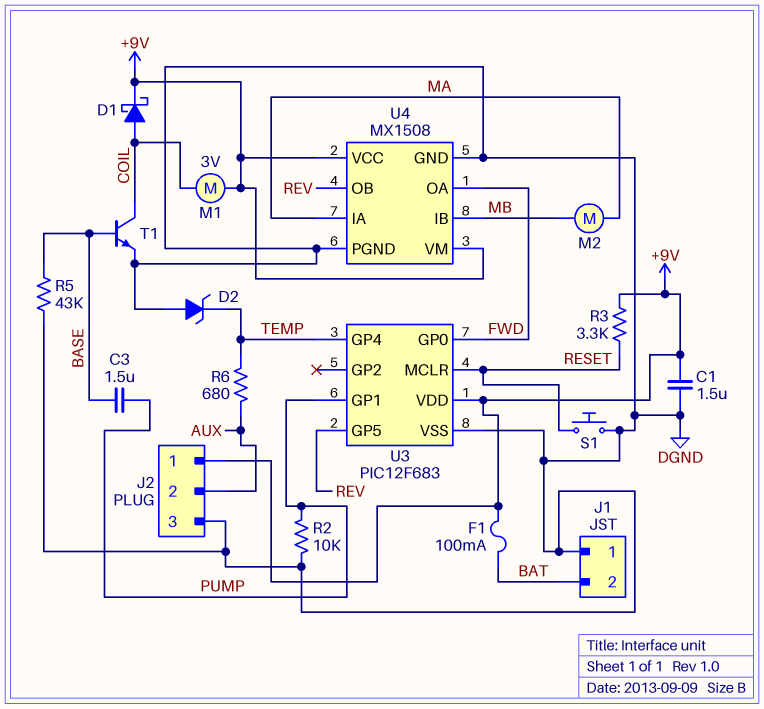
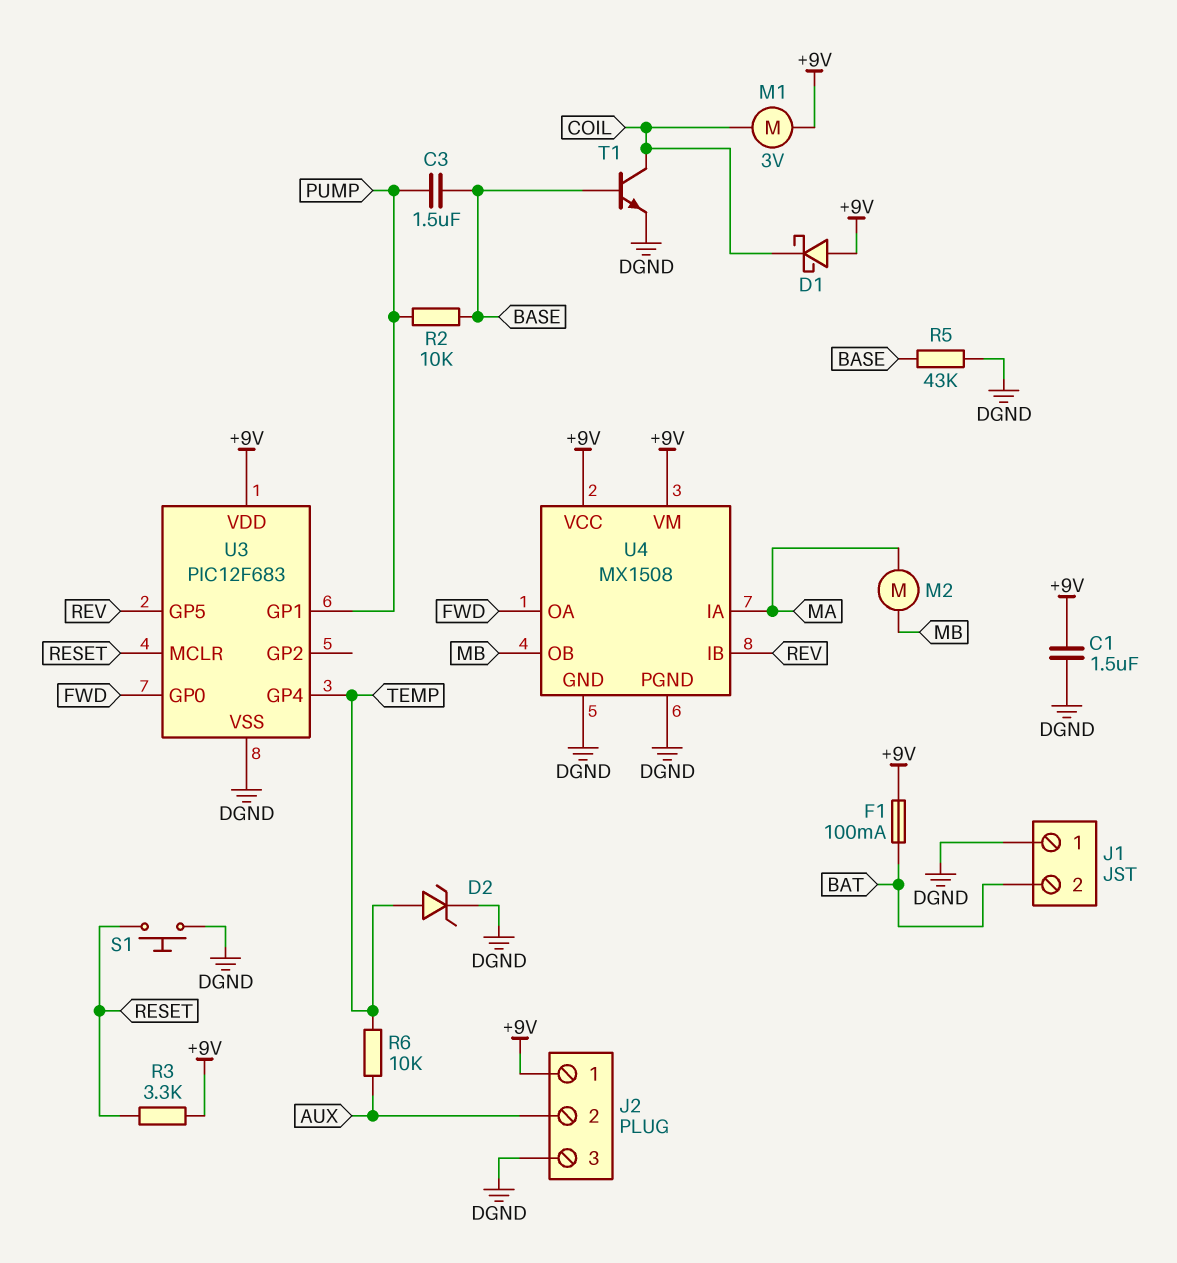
D1: schottky (A COIL, K +9V) -> schottky (A +9V, K COIL)
D2: zener (A DGND, K TEMP) -> zener (A TEMP, K DGND)
R2: 10k (DGND, PUMP) -> 10k (BASE, PUMP)
R6: 680 (AUX, TEMP) -> 10k (AUX, TEMP)
U4 pin IB: MB -> REV
U4 pin OB: REV -> MB

